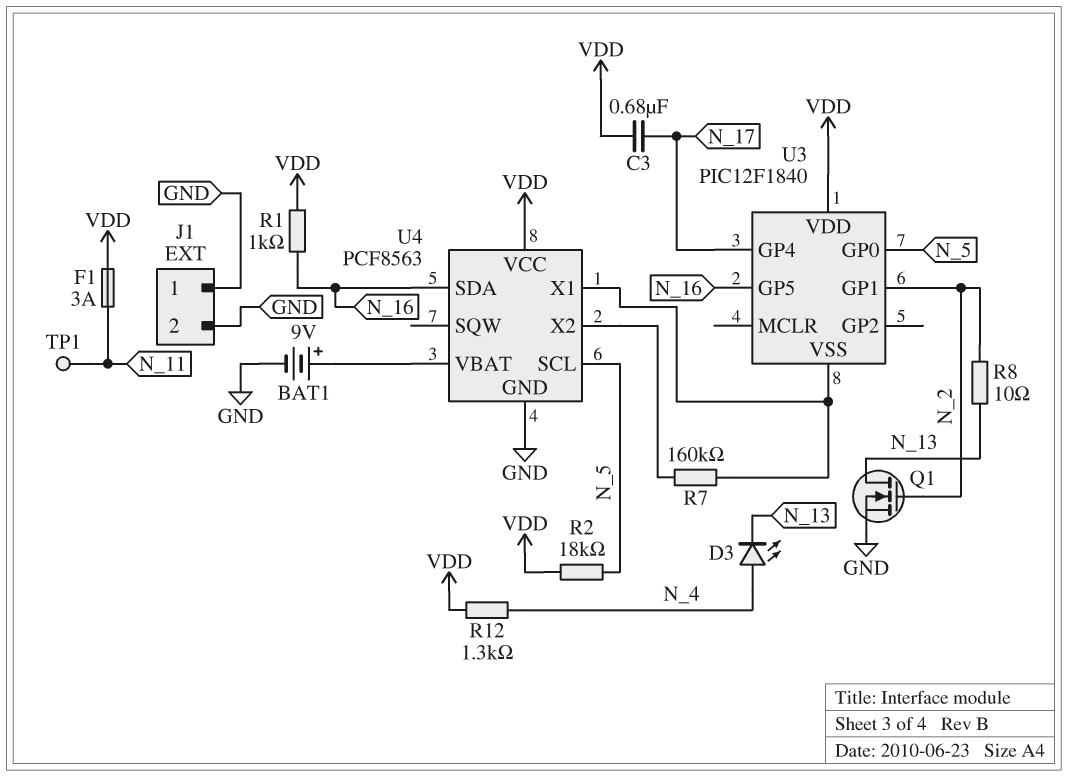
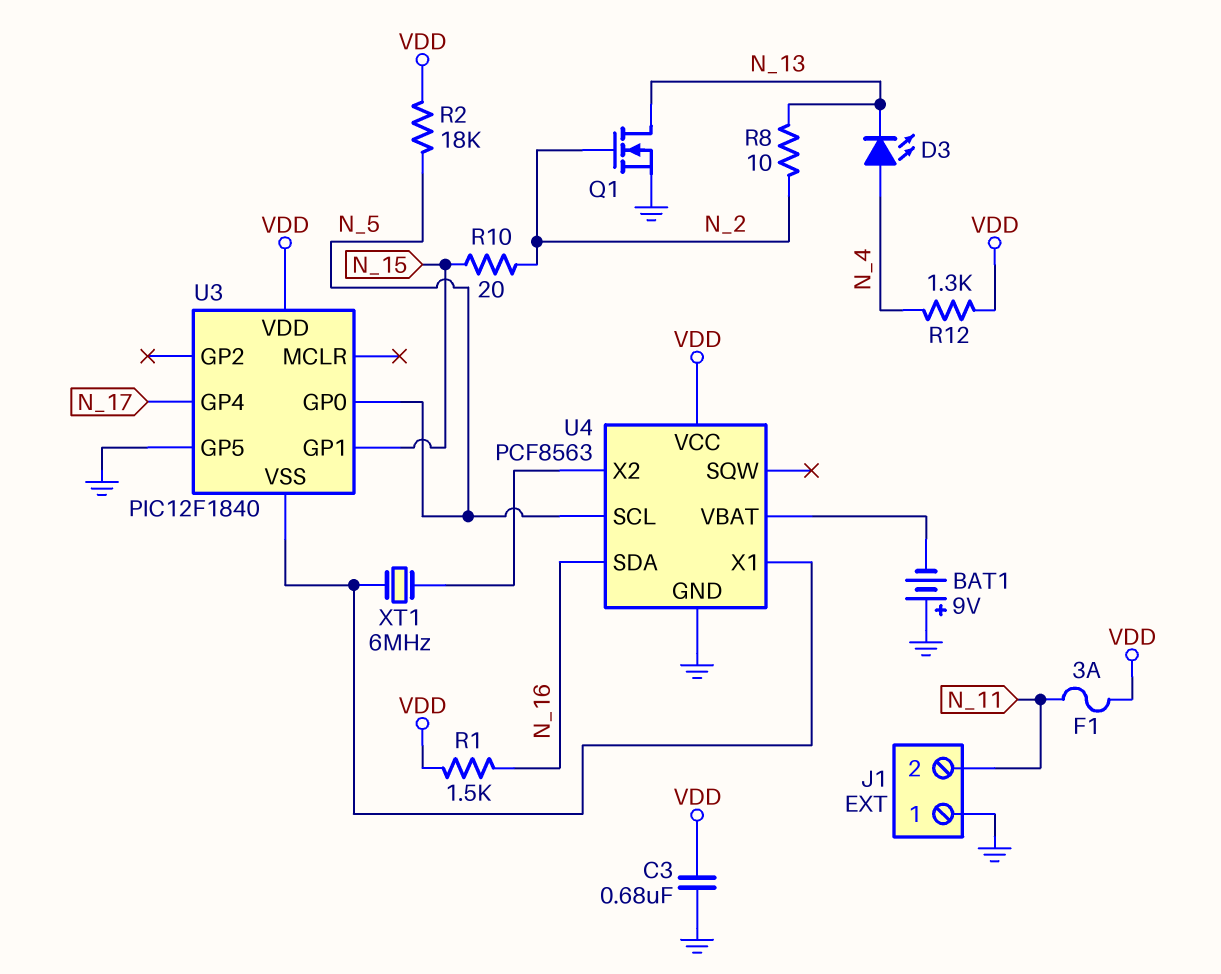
BAT1: 9V (plus U4/VBAT, minus GND) -> 9V (plus GND, minus U4/VBAT)
C3: 680nF (N_17, VDD) -> 680nF (GND, VDD)
J1 pin 2: GND -> N_11
R1: 1k (N_16, VDD) -> 1.5k (N_16, VDD)
R7: 160k (U3/VSS, U4/X2) -> none
R10: none -> 20 (N_2, N_15)
TP1: test point (N_11) -> none
U3 pin GP1: N_2 -> N_15
U3 pin GP5: N_16 -> GND
XT1: none -> 6MHz (U3/VSS, U4/X2)

